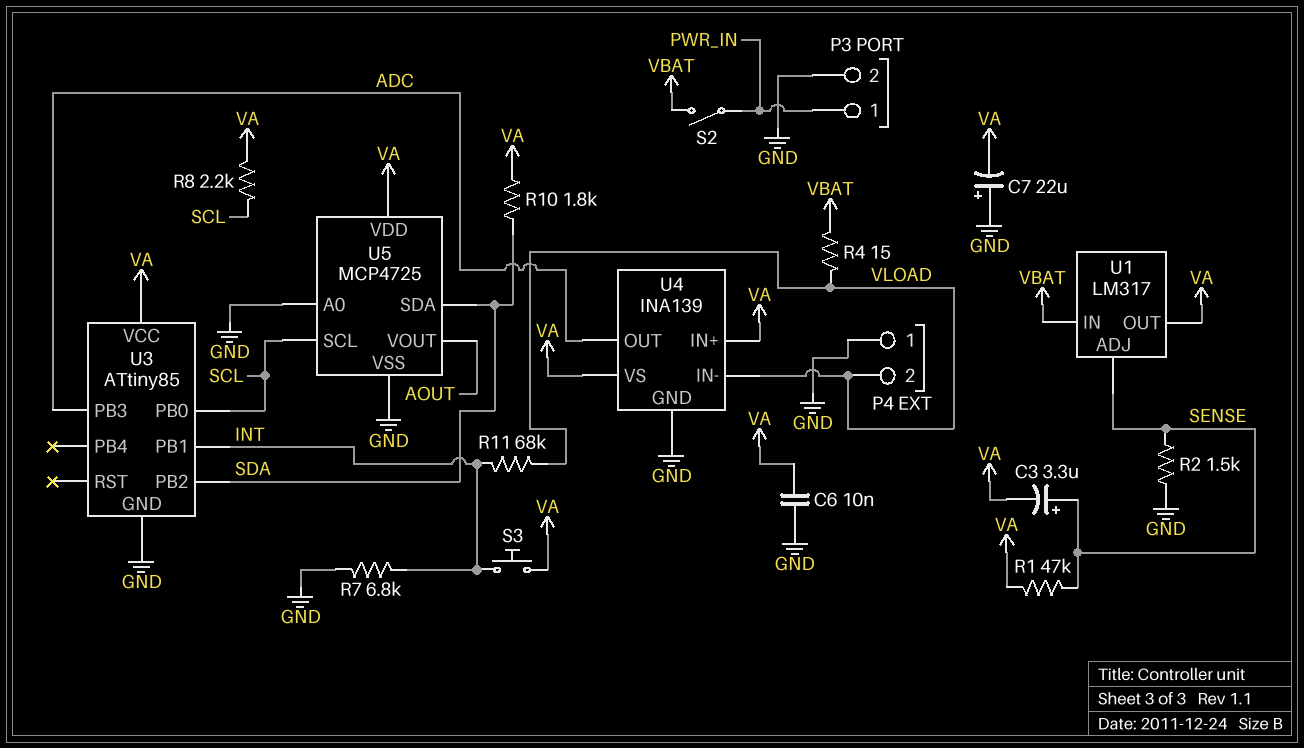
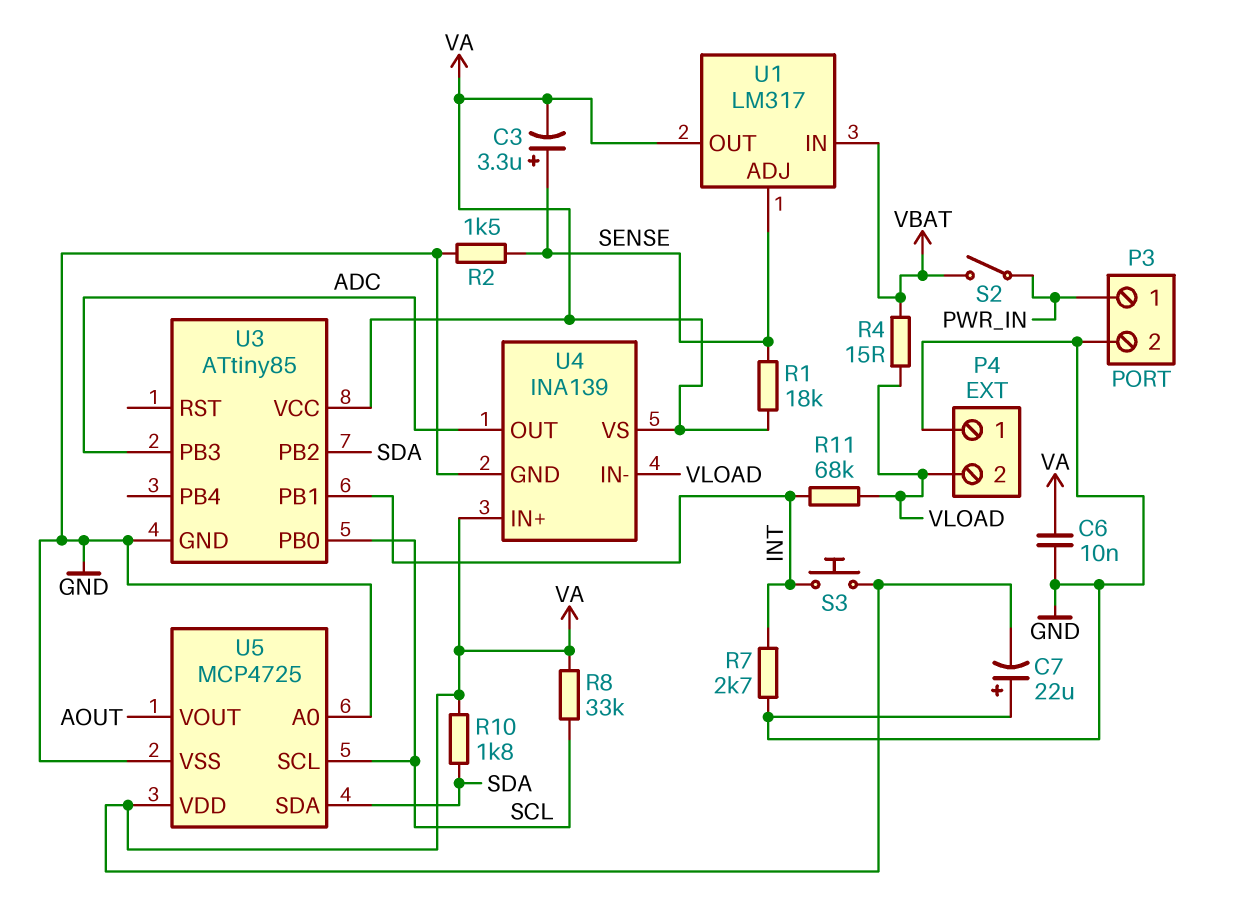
R1: 47k (SENSE, VA) -> 18k (SENSE, VA)
R7: 6.8k (GND, INT) -> 2.7k (GND, INT)
R8: 2.2k (SCL, VA) -> 33k (SCL, VA)

